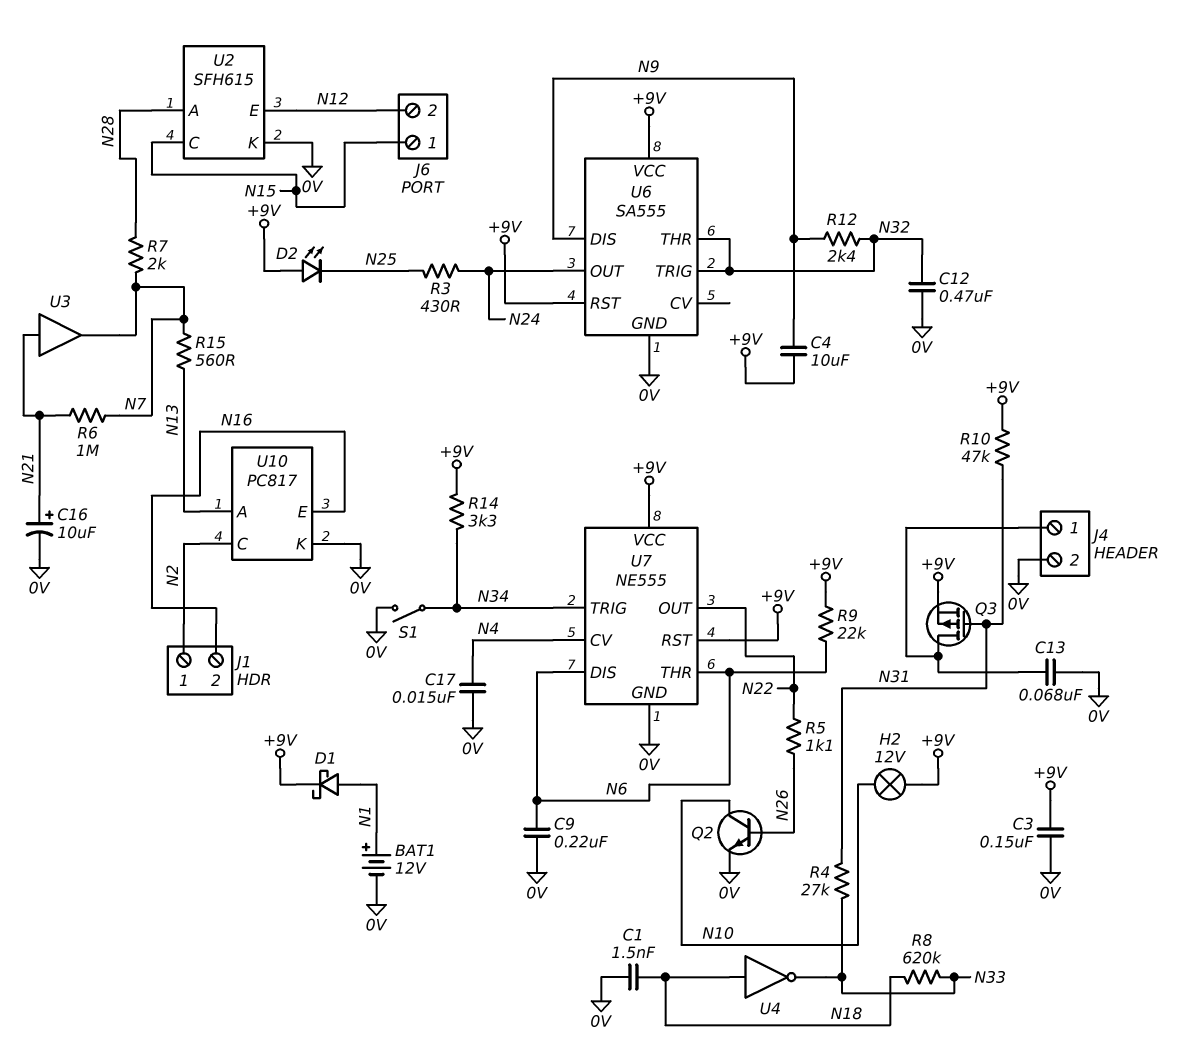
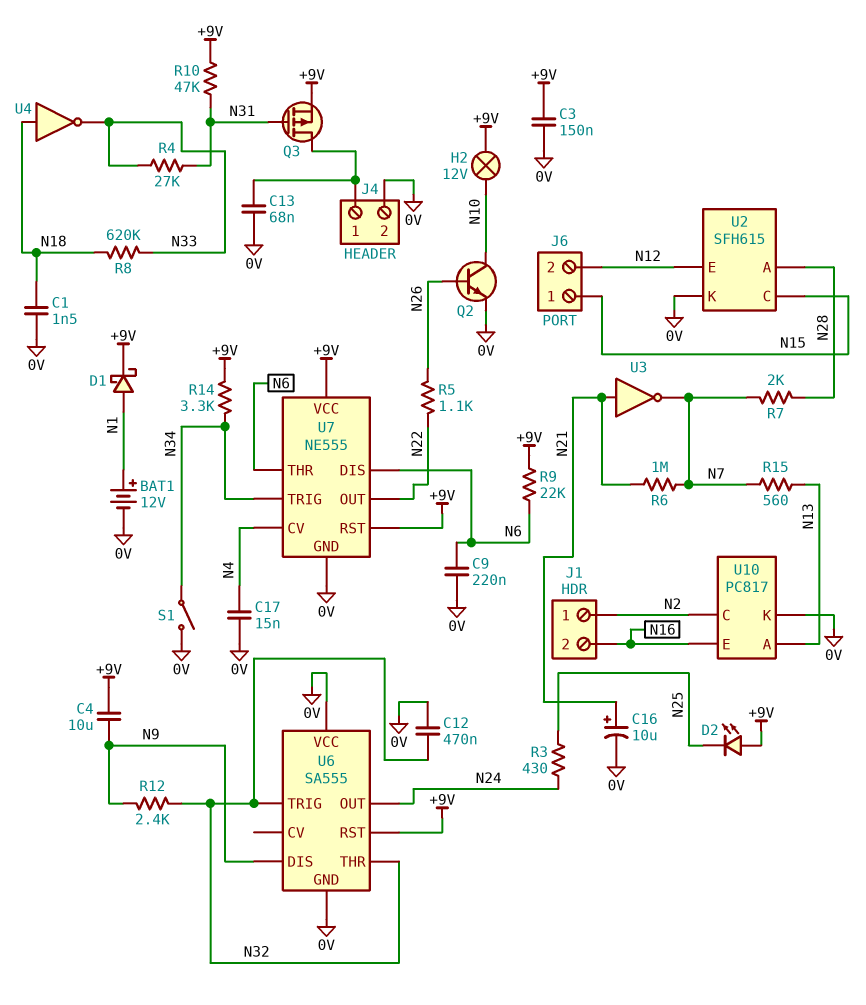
U3: buffer (in N21, out N7) -> NOT (in N21, out N7)
U6 pin VCC: +9V -> 0V

